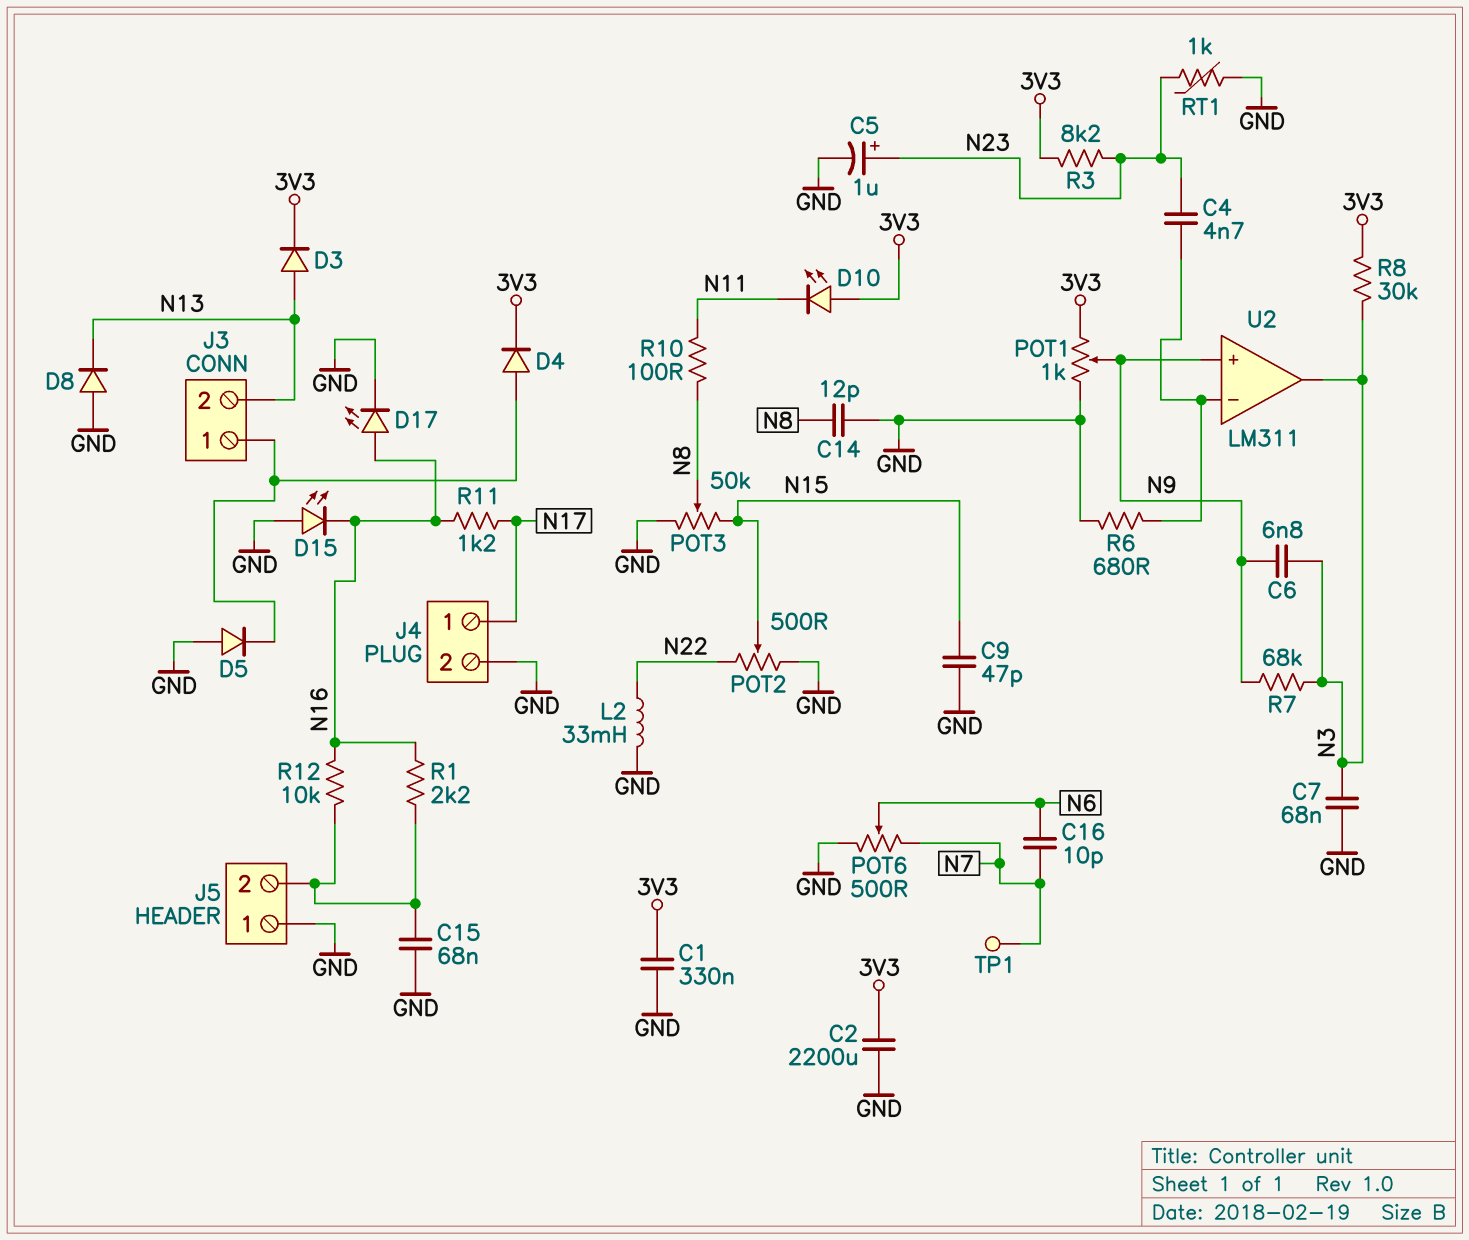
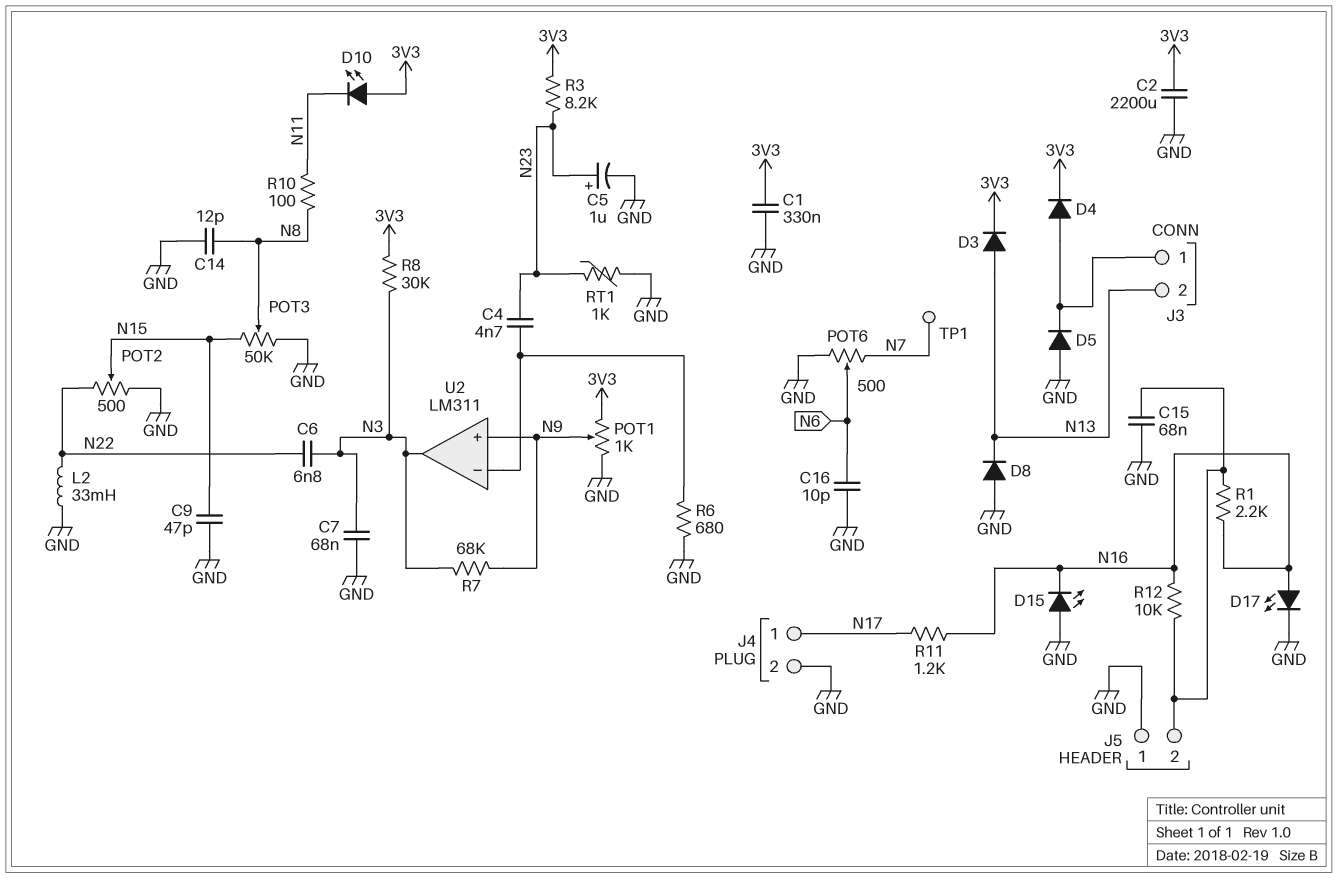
C6: 6.8nF (N3, N9) -> 6.8nF (N3, N22)
C16: 10pF (N6, N7) -> 10pF (GND, N6)

